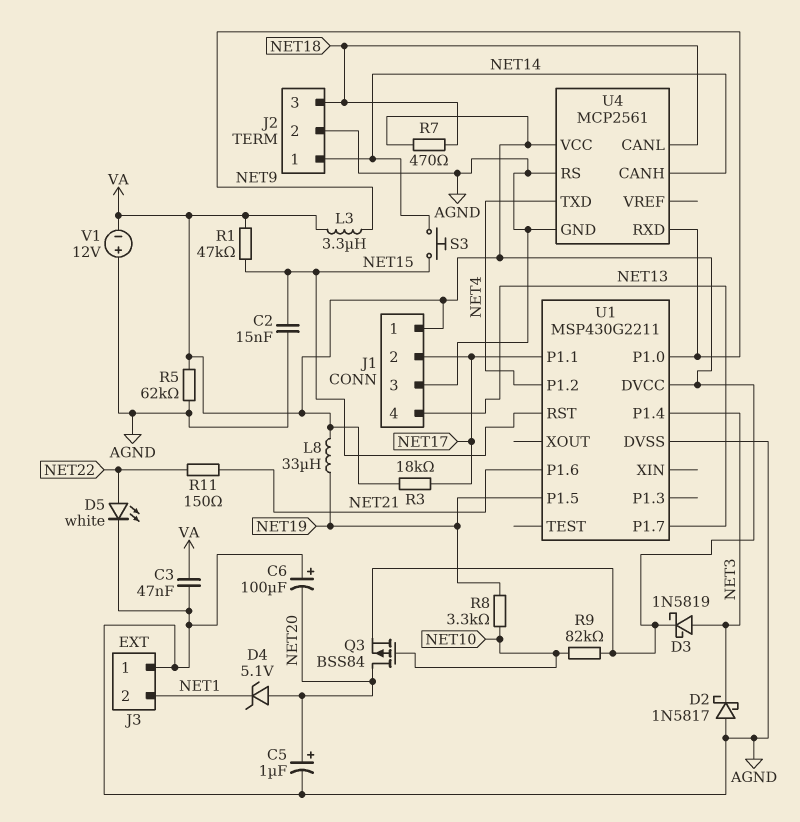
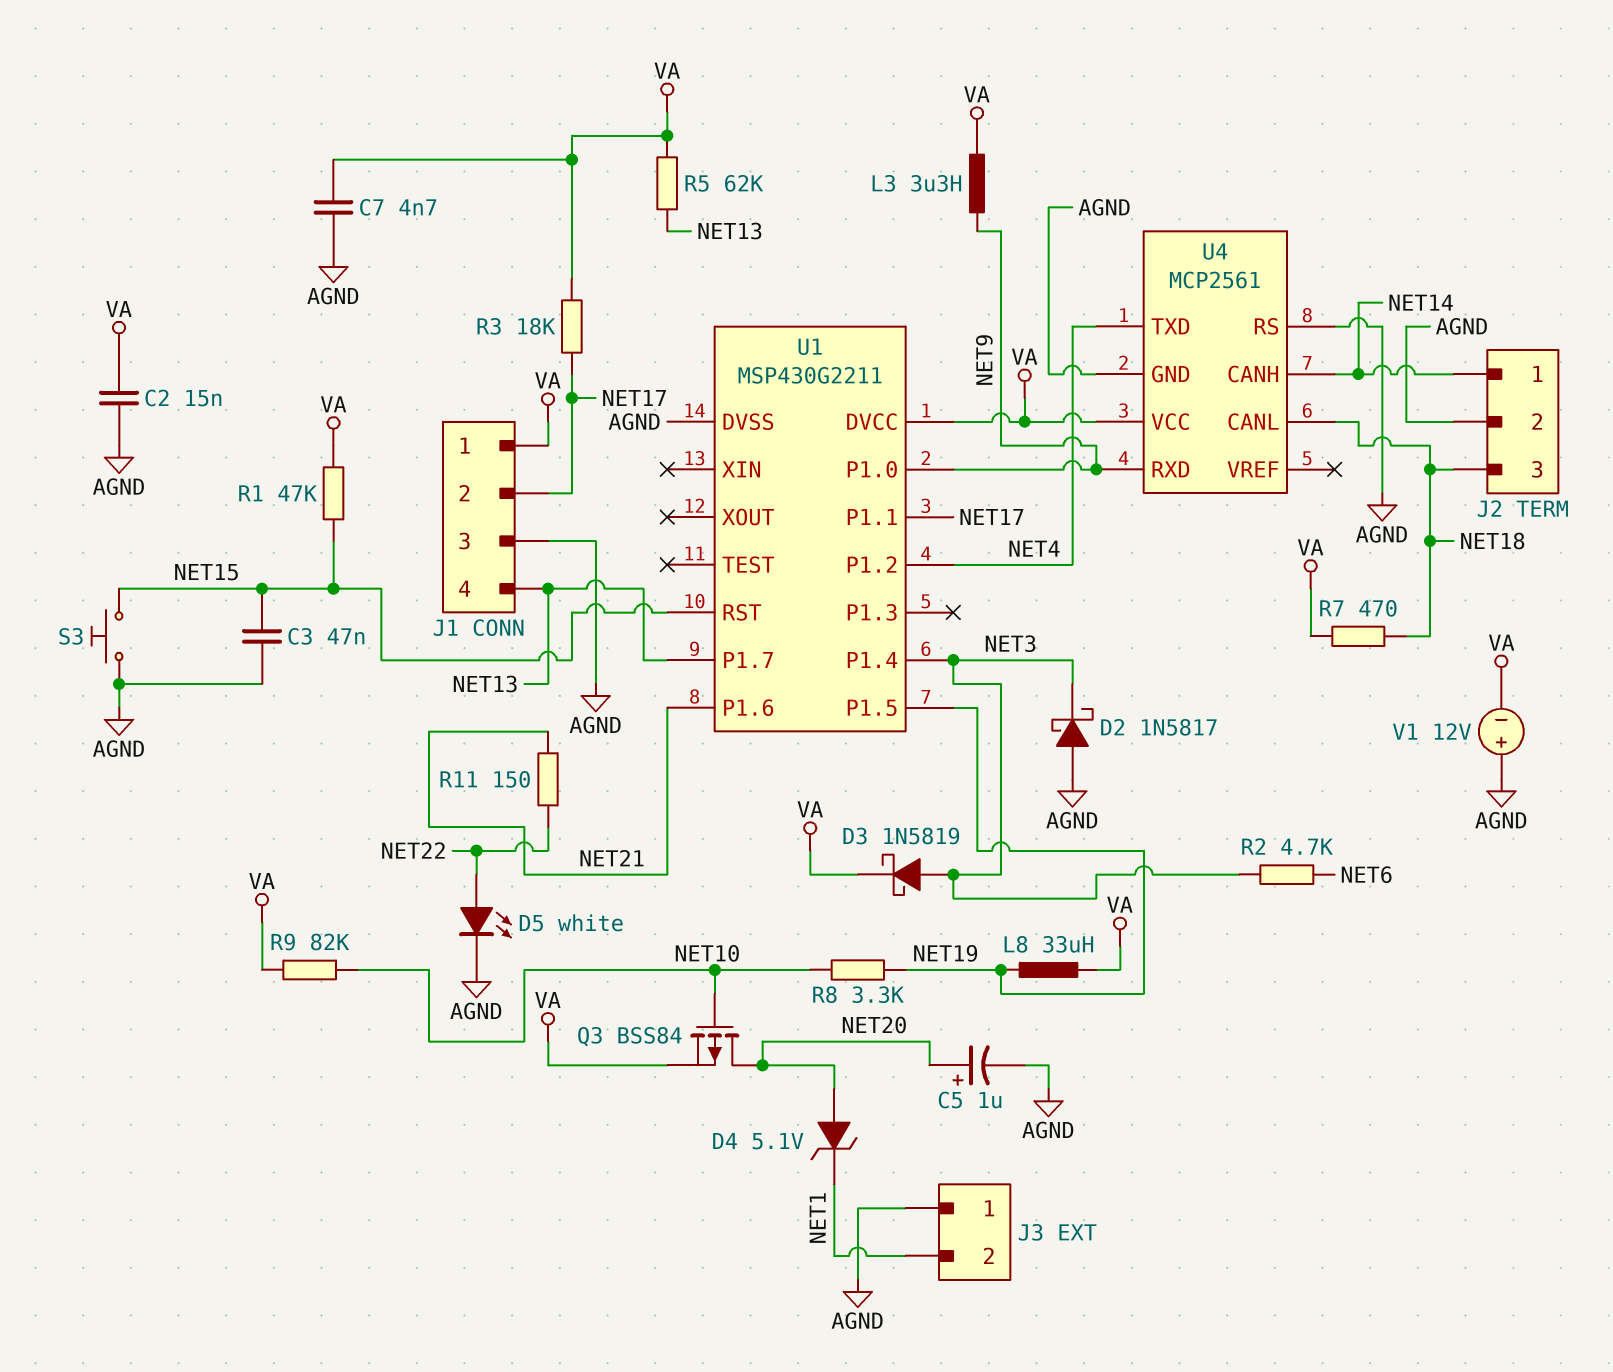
C2: 15nF (AGND, NET15) -> 15nF (AGND, VA)
C3: 47nF (AGND, VA) -> 47nF (AGND, NET15)
C6: 100uF (plus AGND, minus NET20) -> none
C7: none -> 4.7nF (AGND, VA)
R2: none -> 4.7k (NET3, NET6)
R5: 62k (AGND, VA) -> 62k (NET13, VA)
S3: button (NET14, NET15) -> button (AGND, NET15)

